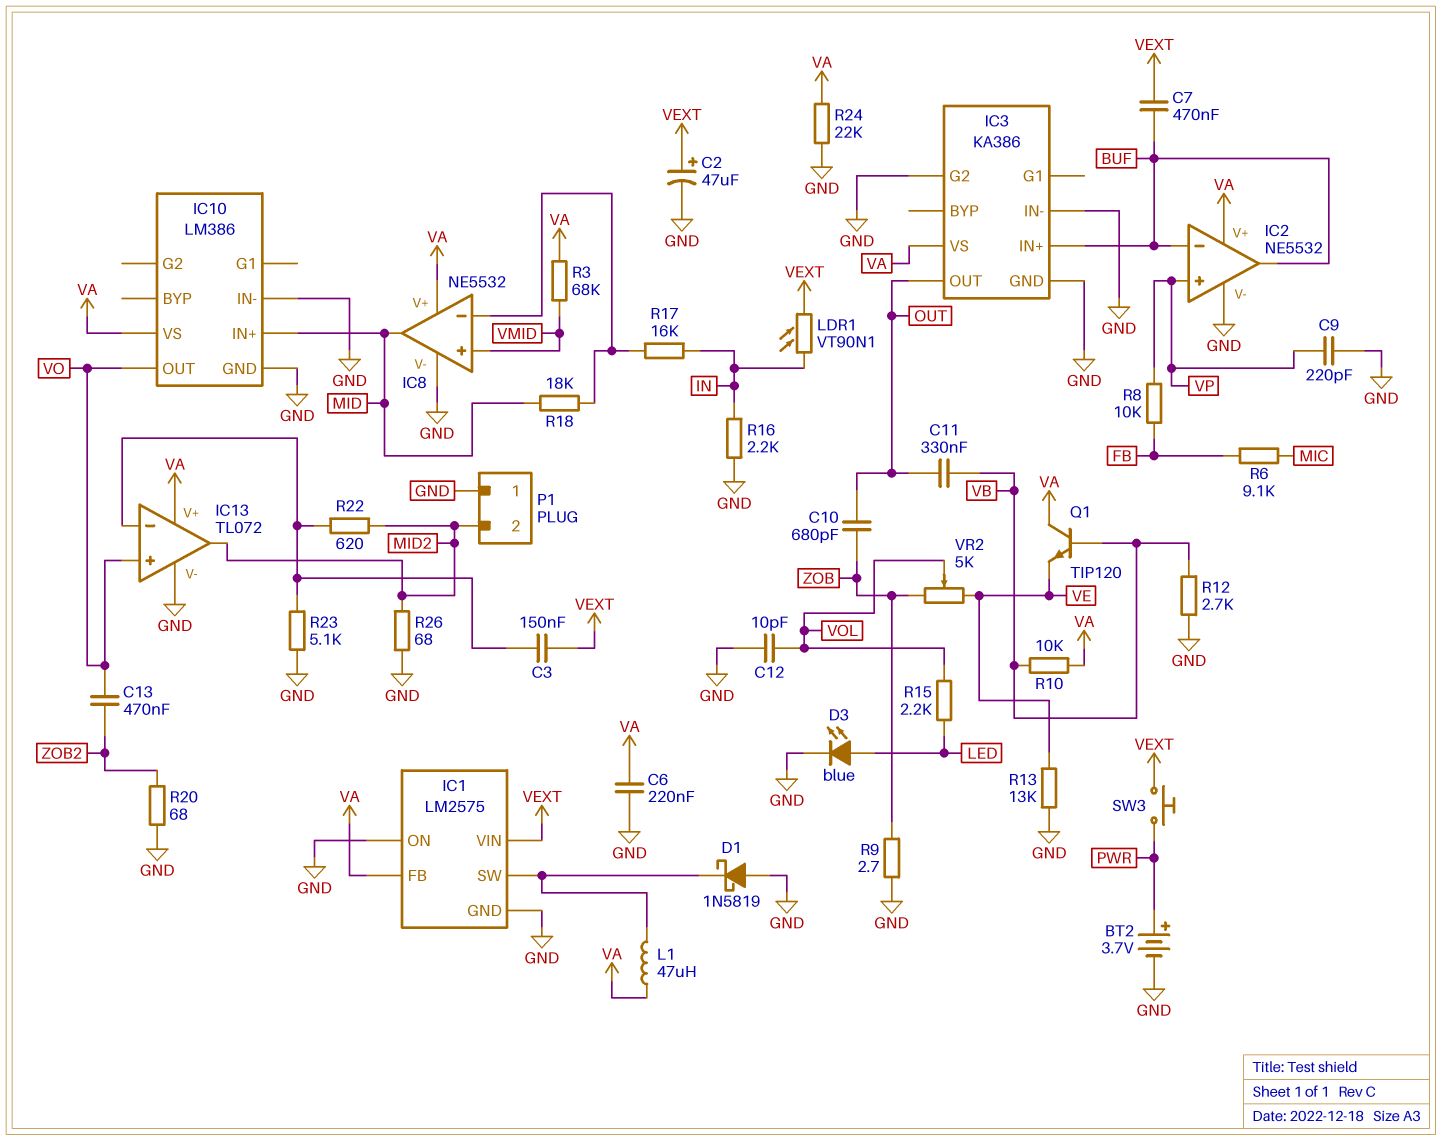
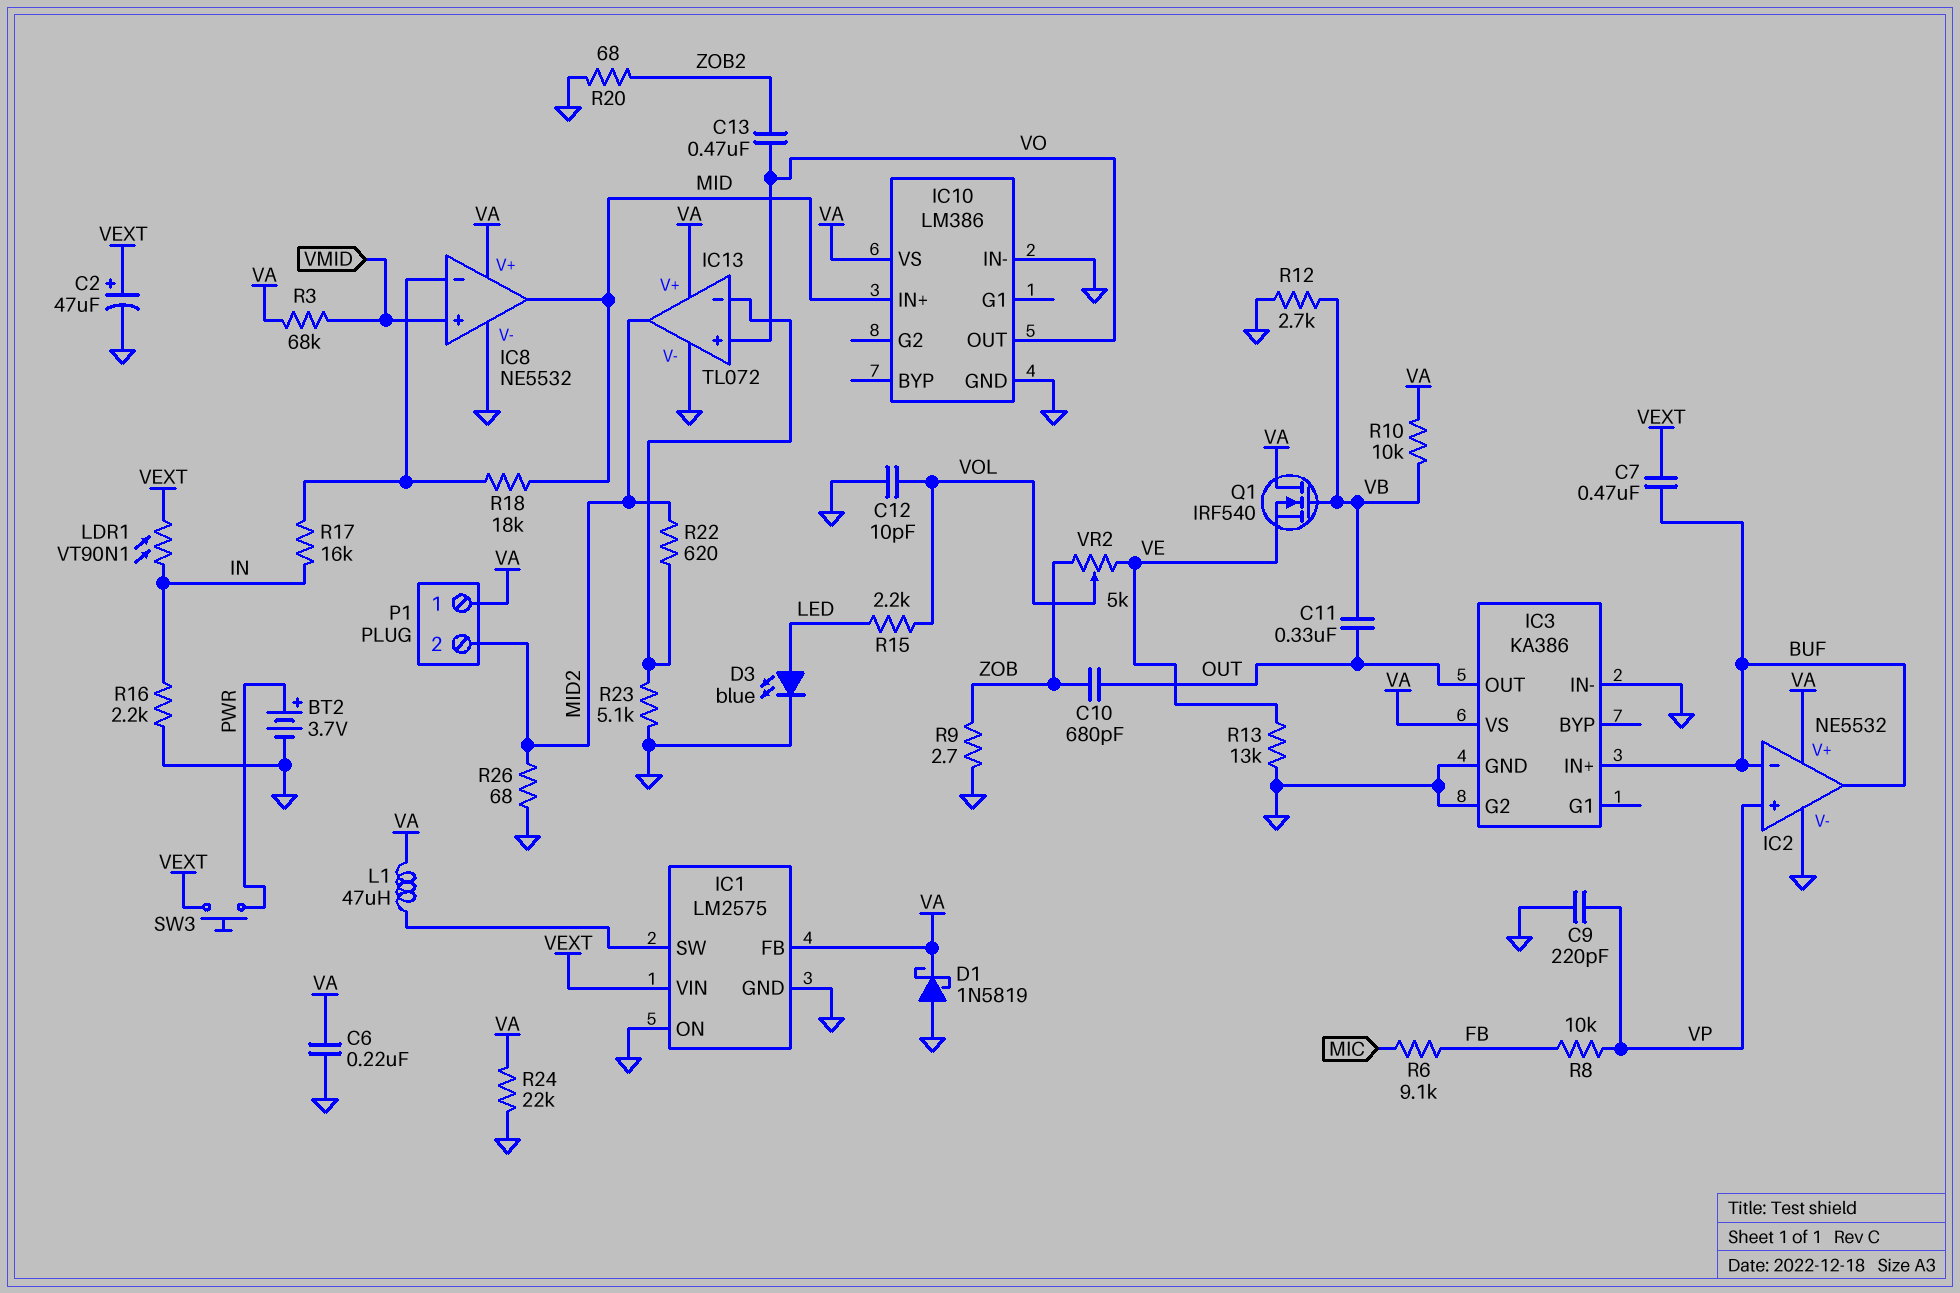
C3: 150nF (IC13/in-, VEXT) -> none
D1: schottky 1N5819 (A GND, K IC1/SW) -> schottky 1N5819 (A GND, K VA)
P1 pin 1: GND -> VA
Q1: NPN TIP120 (B VB, C VA, E VE) -> NMOS IRF540 (G VB, D VA, S VE)

